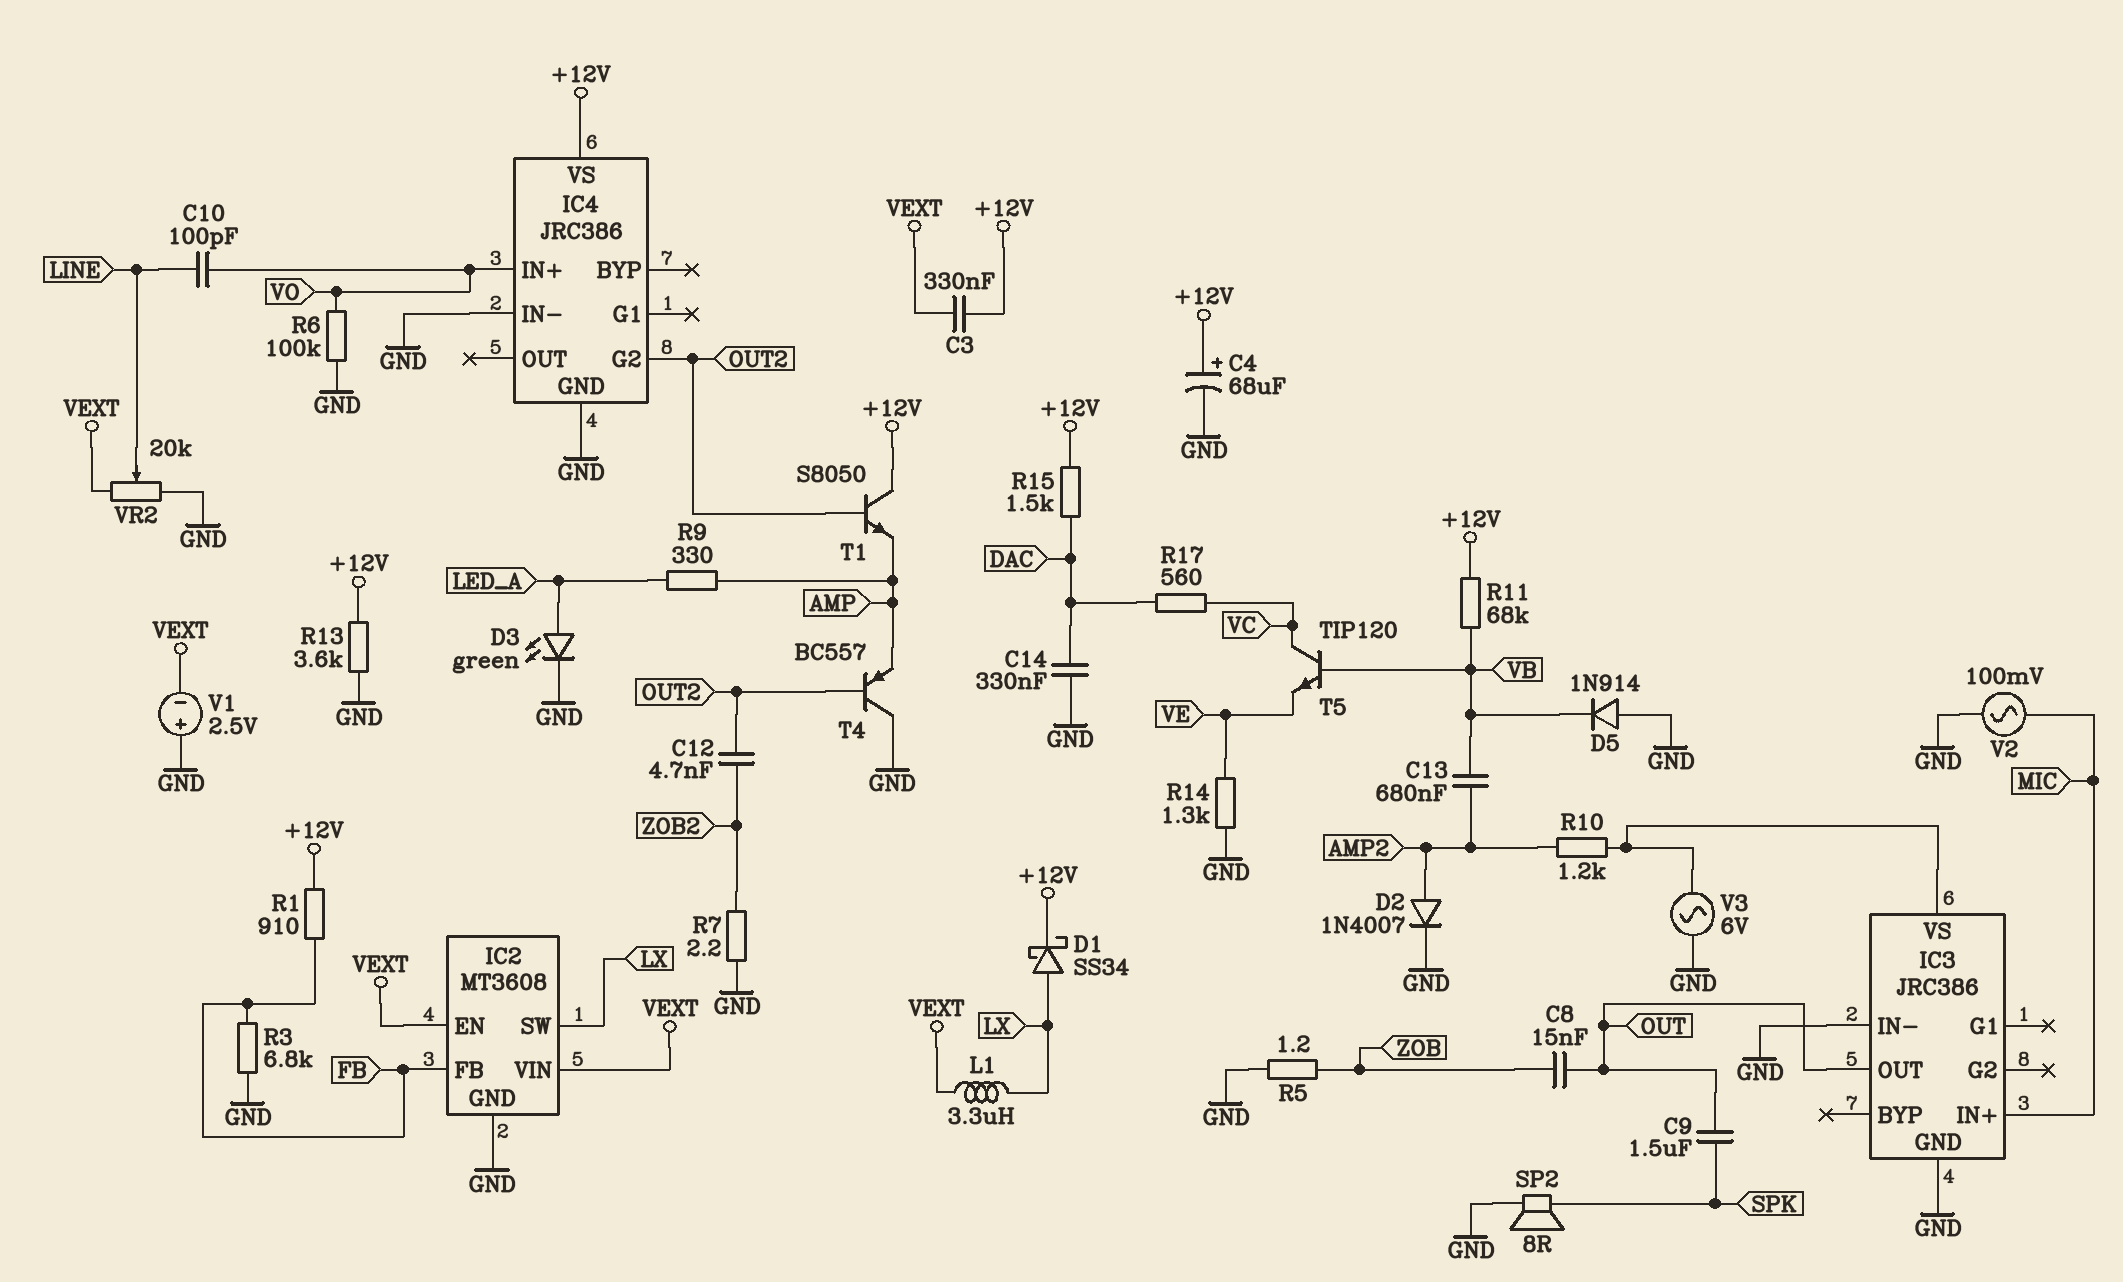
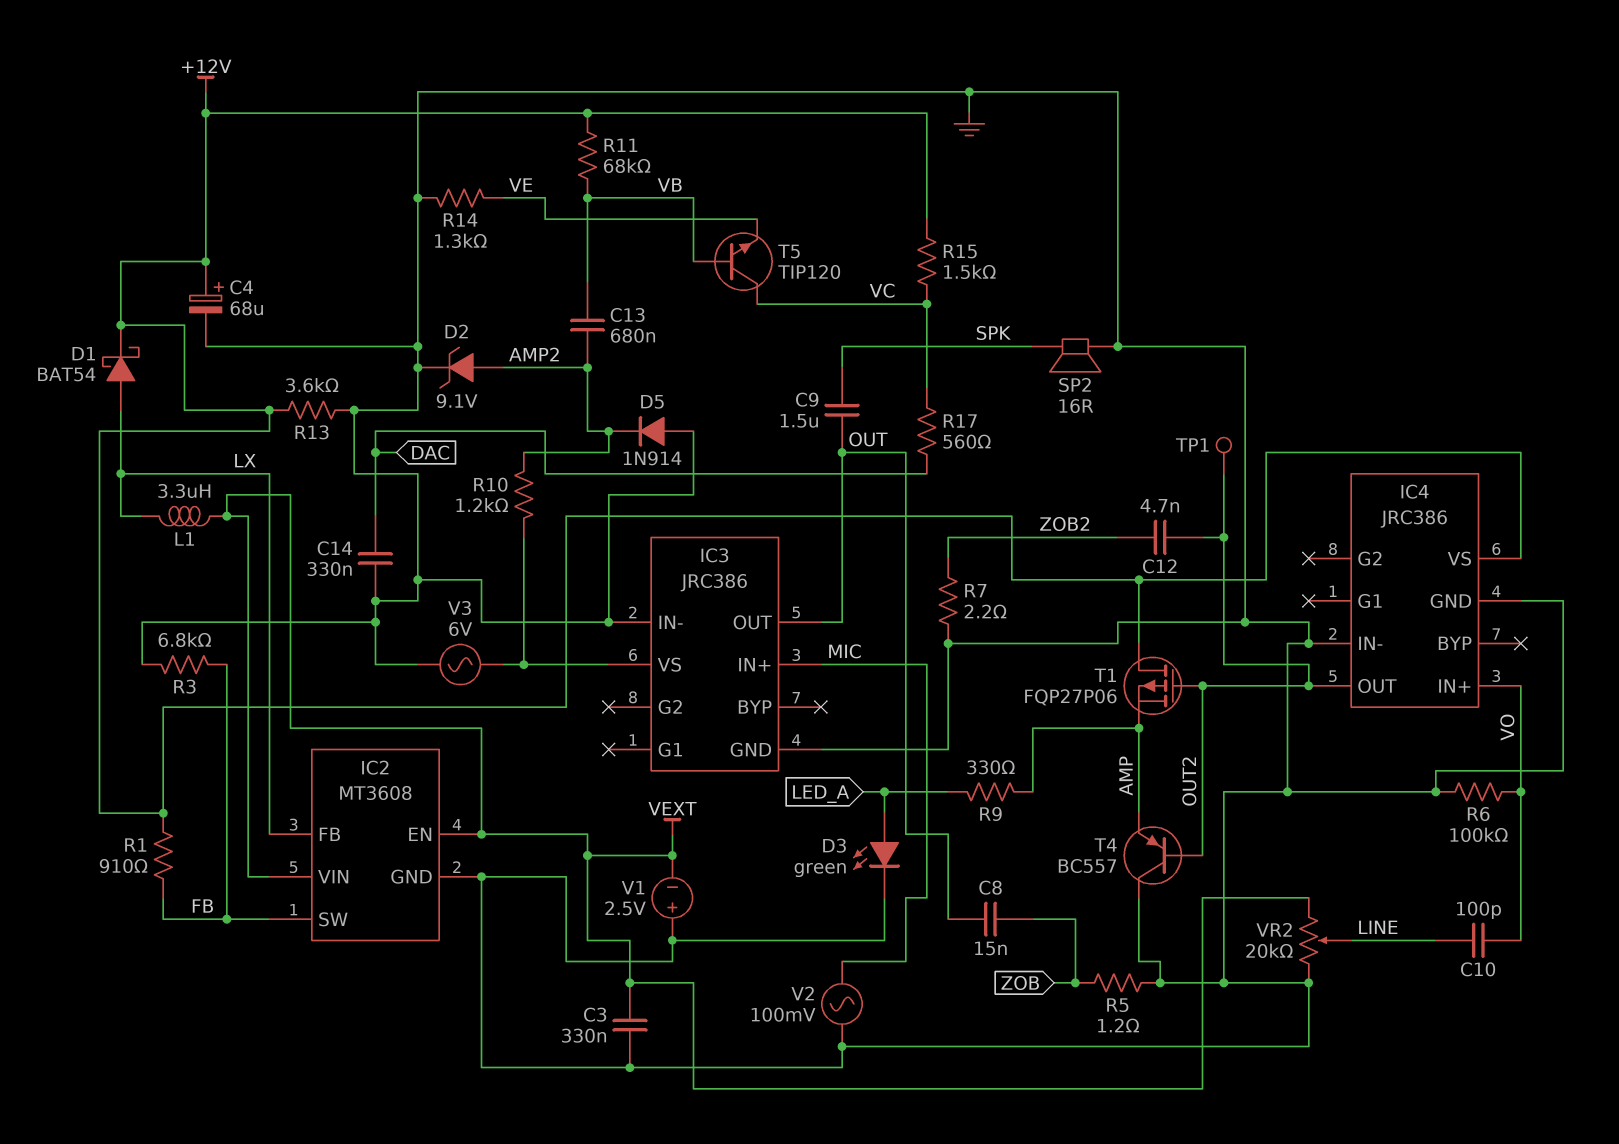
C3: 330nF (+12V, VEXT) -> 330nF (GND, VEXT)
D1: schottky SS34 (A LX, K +12V) -> schottky BAT54 (A LX, K +12V)
D2: diode 1N4007 (A AMP2, K GND) -> zener 9.1V (A AMP2, K GND)
D5: diode 1N914 (A GND, K VB) -> diode 1N914 (A GND, K AMP2)
IC2 pin FB: FB -> LX
IC2 pin SW: LX -> FB
IC4 pin G2: OUT2 -> none
IC4 pin OUT: none -> OUT2
R15: 1.5k (+12V, DAC) -> 1.5k (+12V, VC)
SP2: speaker 8R (GND, SPK) -> speaker 16R (GND, SPK)
T1: NPN S8050 (B OUT2, C +12V, E AMP) -> PMOS FQP27P06 (G OUT2, D +12V, S AMP)
TP1: none -> test point (OUT2)

